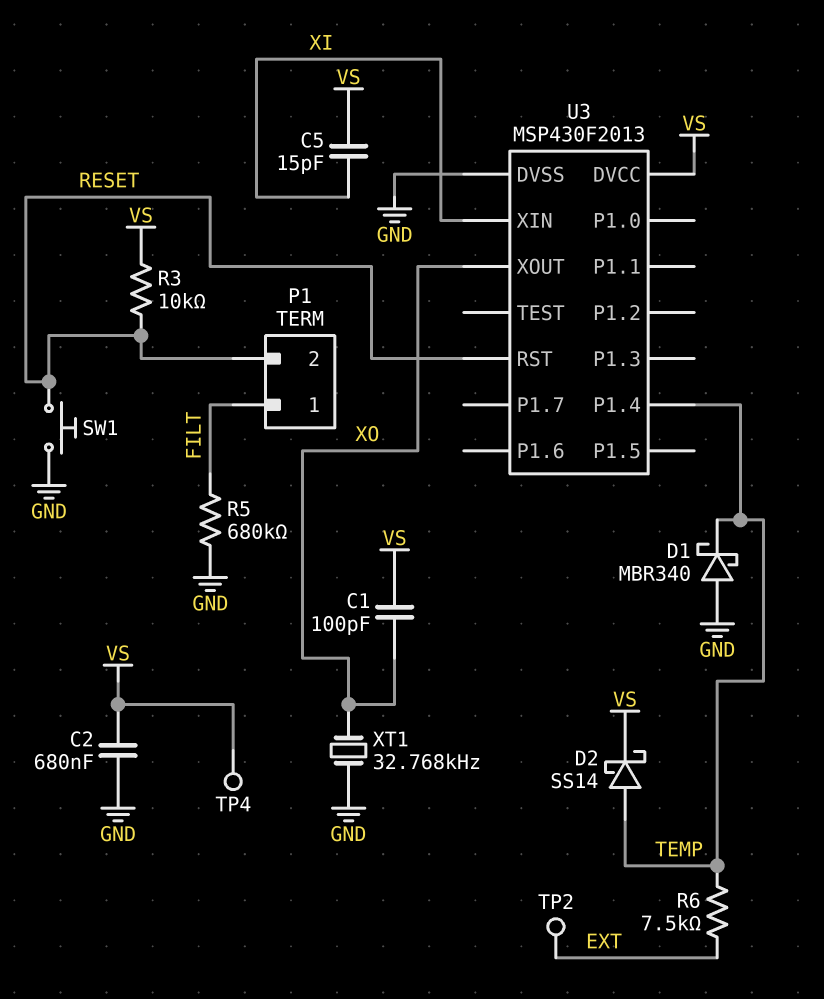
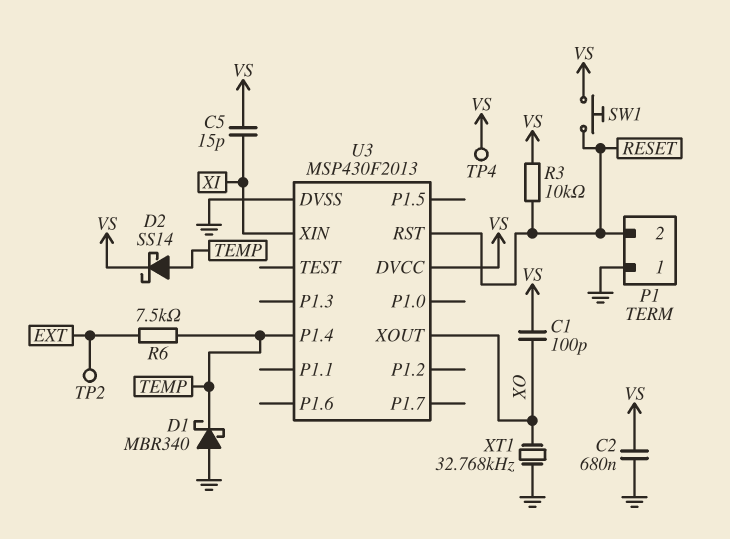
P1 pin 1: FILT -> GND
R5: 680k (FILT, GND) -> none
SW1: button (GND, RESET) -> button (RESET, VS)

